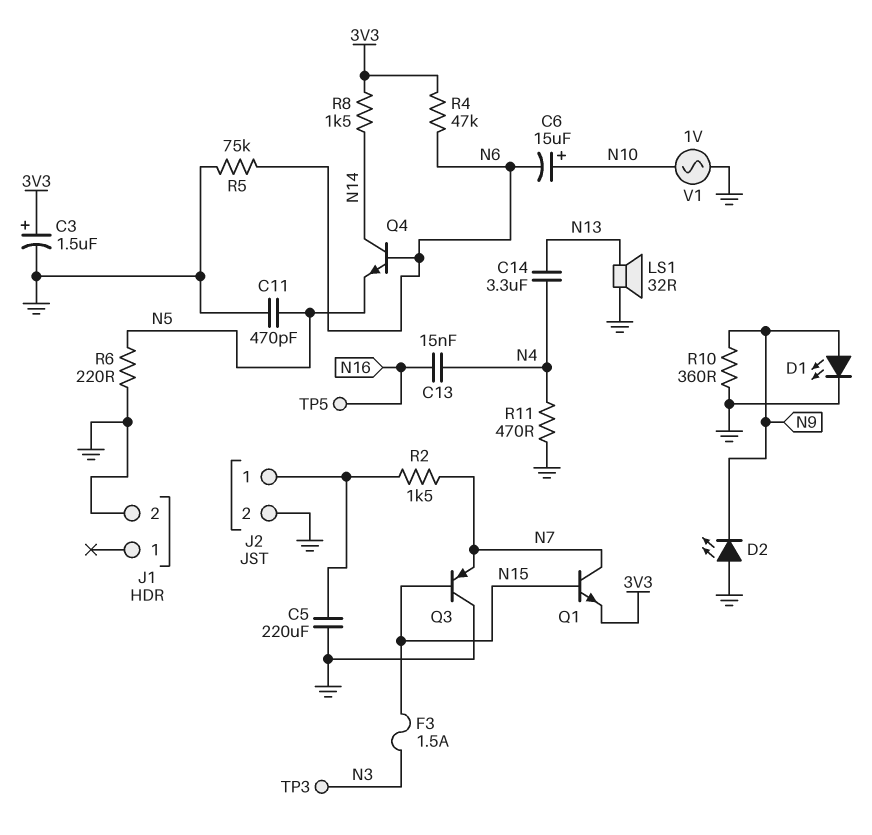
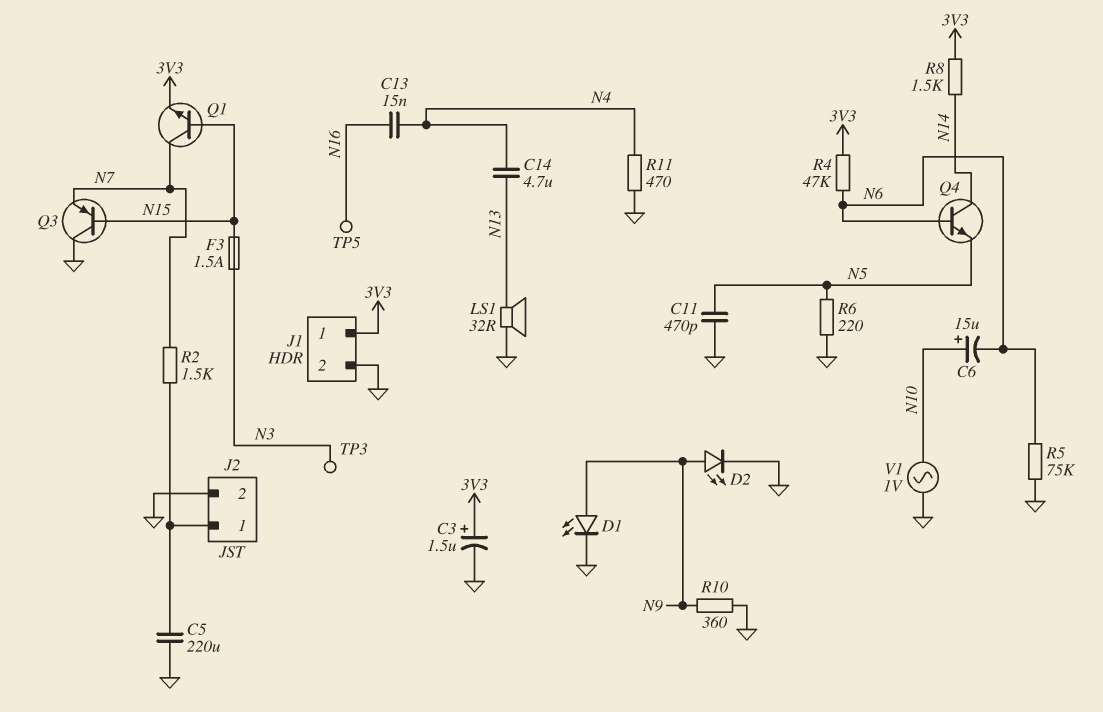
C14: 3.3uF (N4, N13) -> 4.7uF (N4, N13)
D2: LED (A GND, K N9) -> LED (A N9, K GND)
J1 pin 1: none -> 3V3

